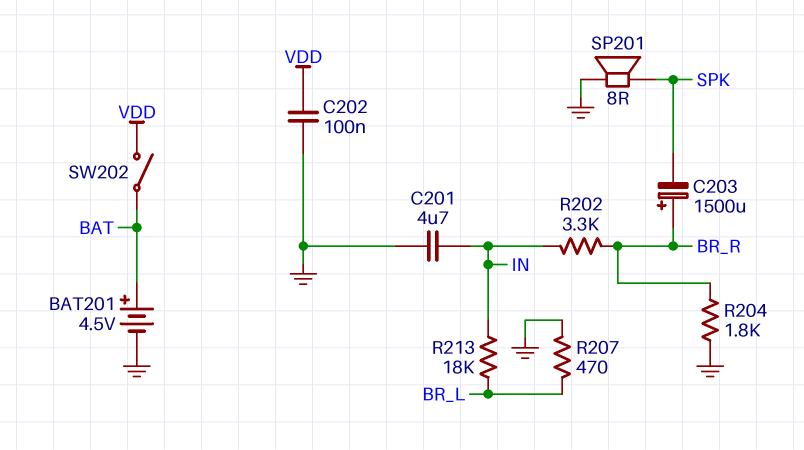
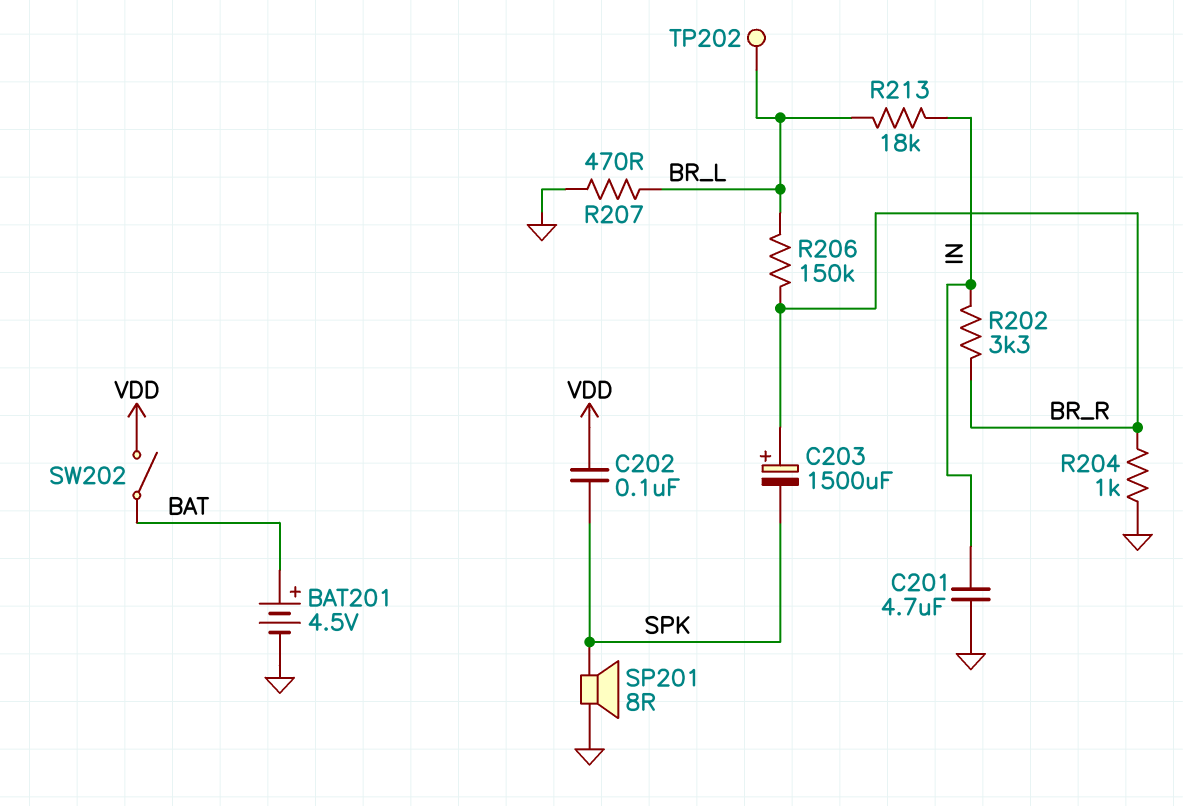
C202: 100nF (GND, VDD) -> 100nF (SPK, VDD)
R204: 1.8k (BR_R, GND) -> 1k (BR_R, GND)
R206: none -> 150k (BR_L, BR_R)
TP202: none -> test point (BR_L)

